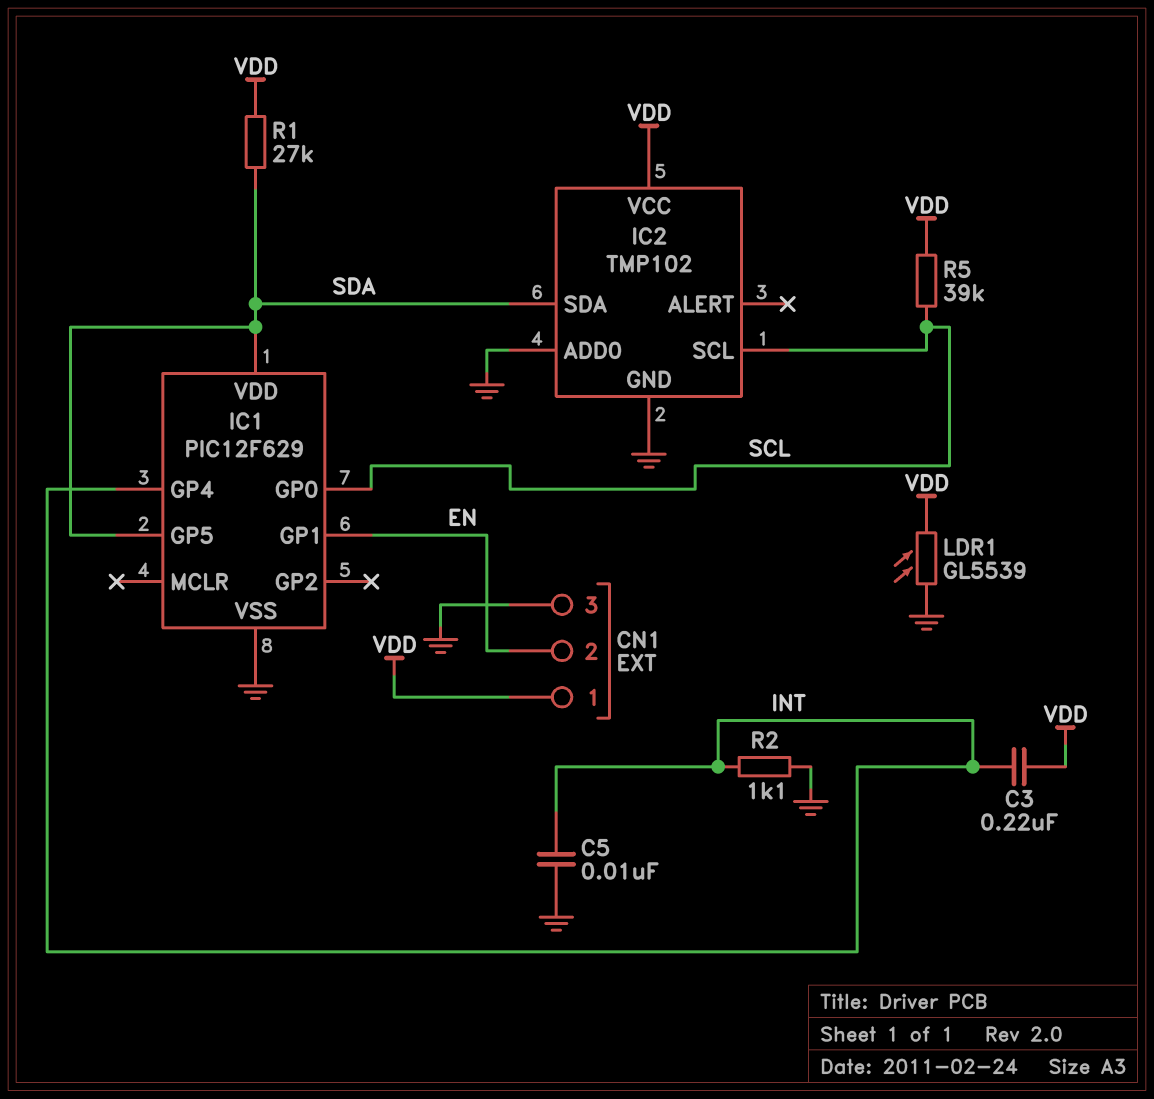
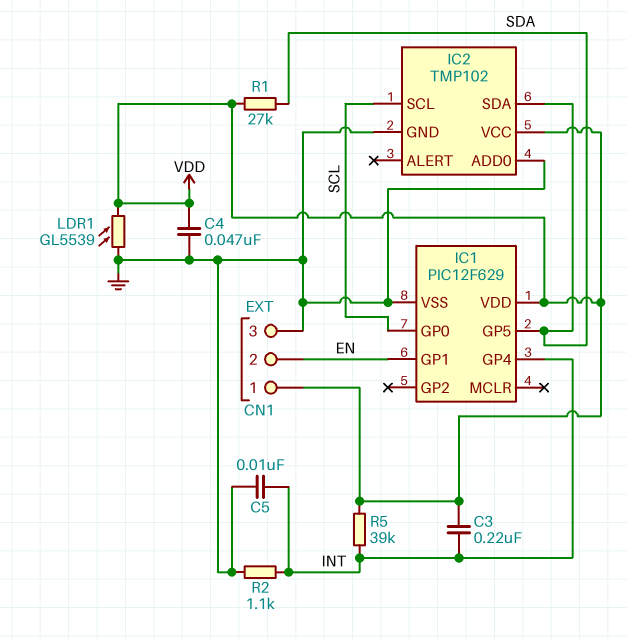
C4: none -> 47nF (GND, VDD)
IC1 pin VDD: SDA -> VDD
R5: 39k (SCL, VDD) -> 39k (INT, VDD)

